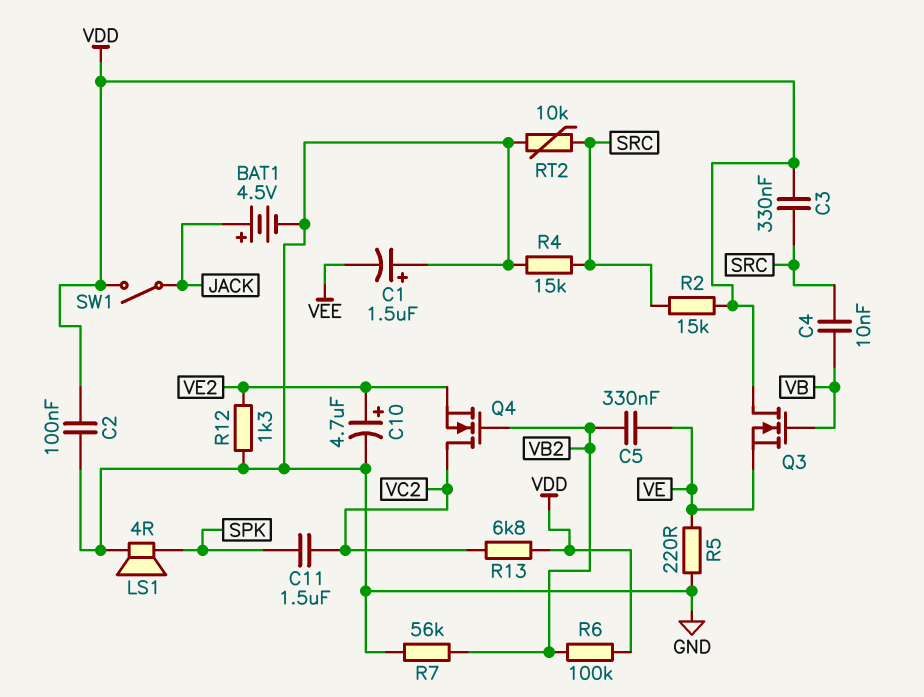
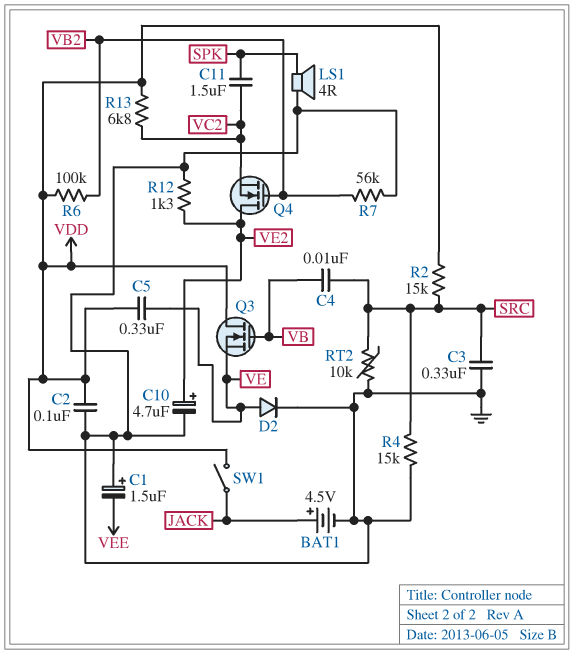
C3: 330nF (SRC, VDD) -> 330nF (GND, SRC)
C5: 330nF (VB2, VE) -> 330nF (VDD, VE)
D2: none -> diode (A VE, K GND)
Q4: NMOS (G VB2, D VC2, S VE2) -> NMOS (G VB2, D VE2, S VC2)
R5: 220 (GND, VE) -> none

